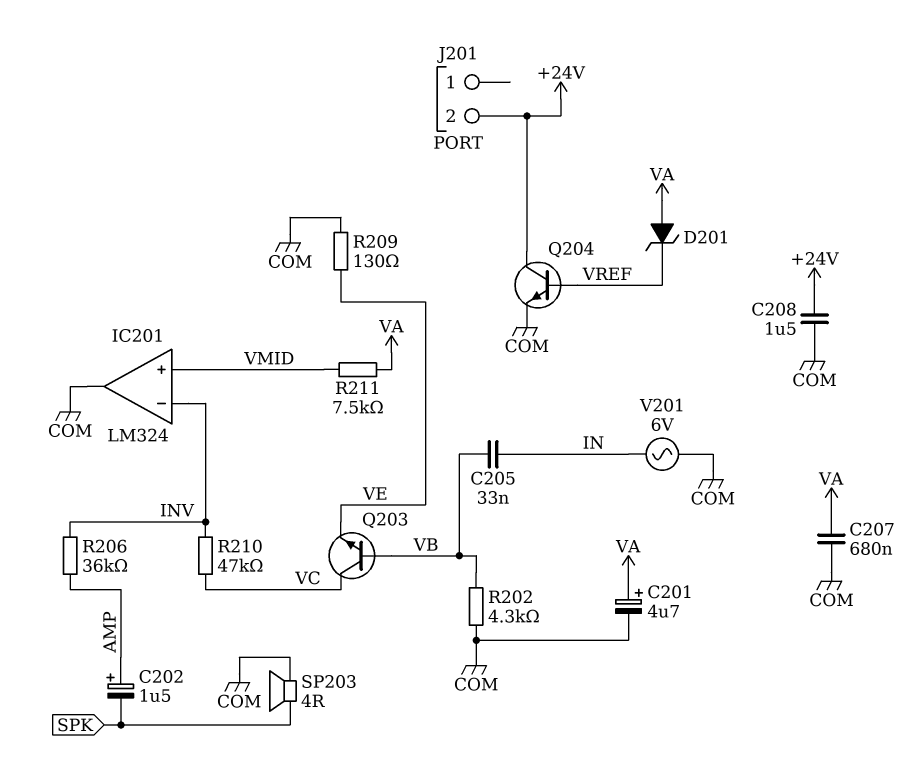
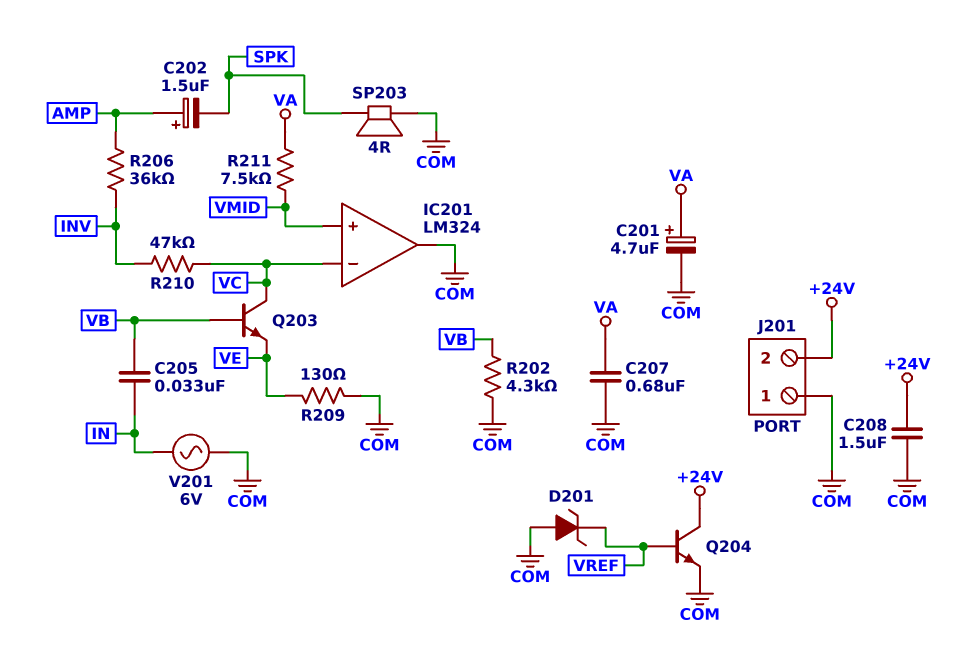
D201: zener (A VA, K VREF) -> zener (A COM, K VREF)
IC201 pin in-: INV -> VC
J201 pin 1: none -> COM

